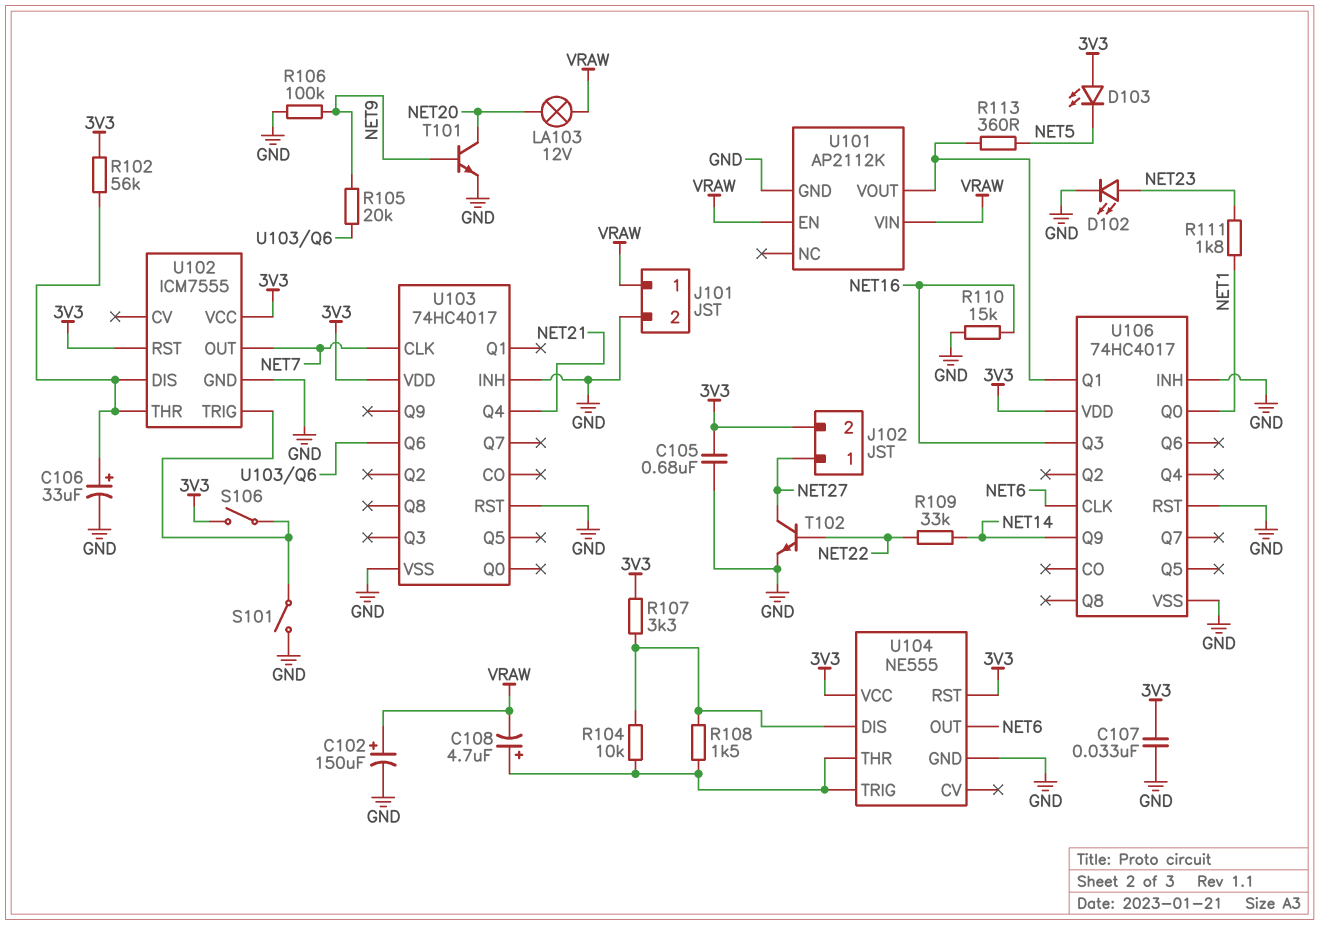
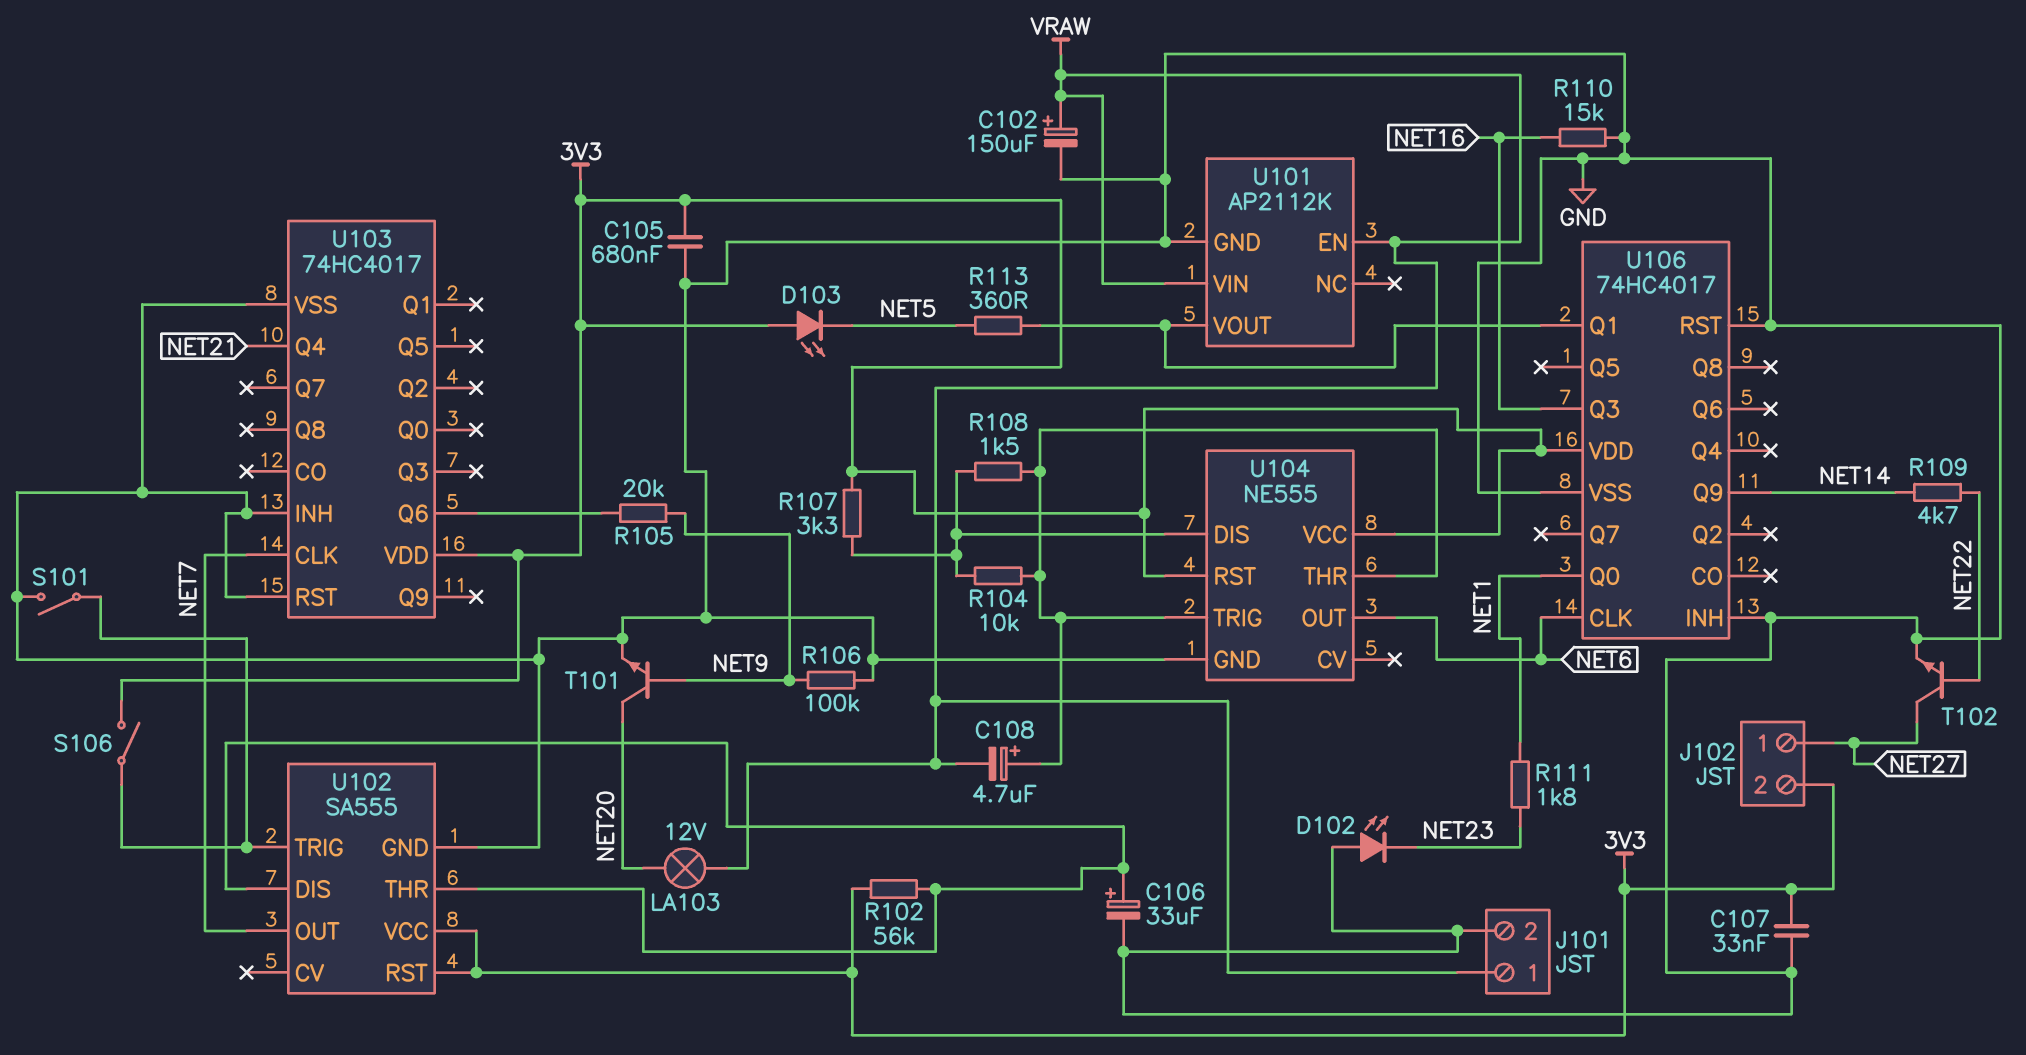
D102: LED (A NET23, K GND) -> LED (A GND, K NET23)
R109: 33k (NET14, NET22) -> 4.7k (NET14, NET22)
U102: ICM7555 -> SA555

